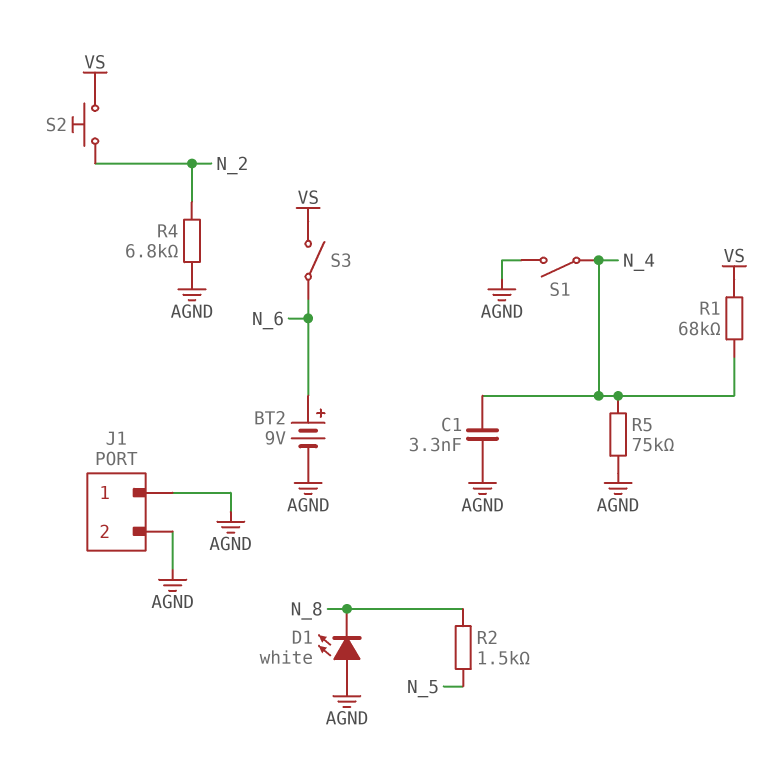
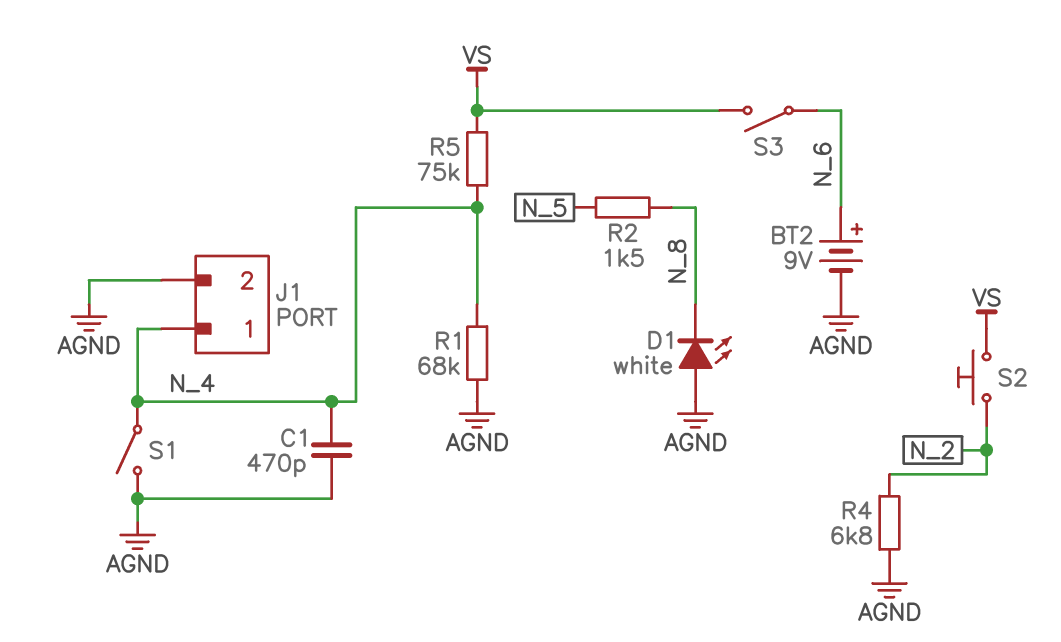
C1: 3.3nF (AGND, N_4) -> 470pF (AGND, N_4)
J1 pin 1: AGND -> N_4
R1: 68k (N_4, VS) -> 68k (AGND, N_4)
R5: 75k (AGND, N_4) -> 75k (N_4, VS)

